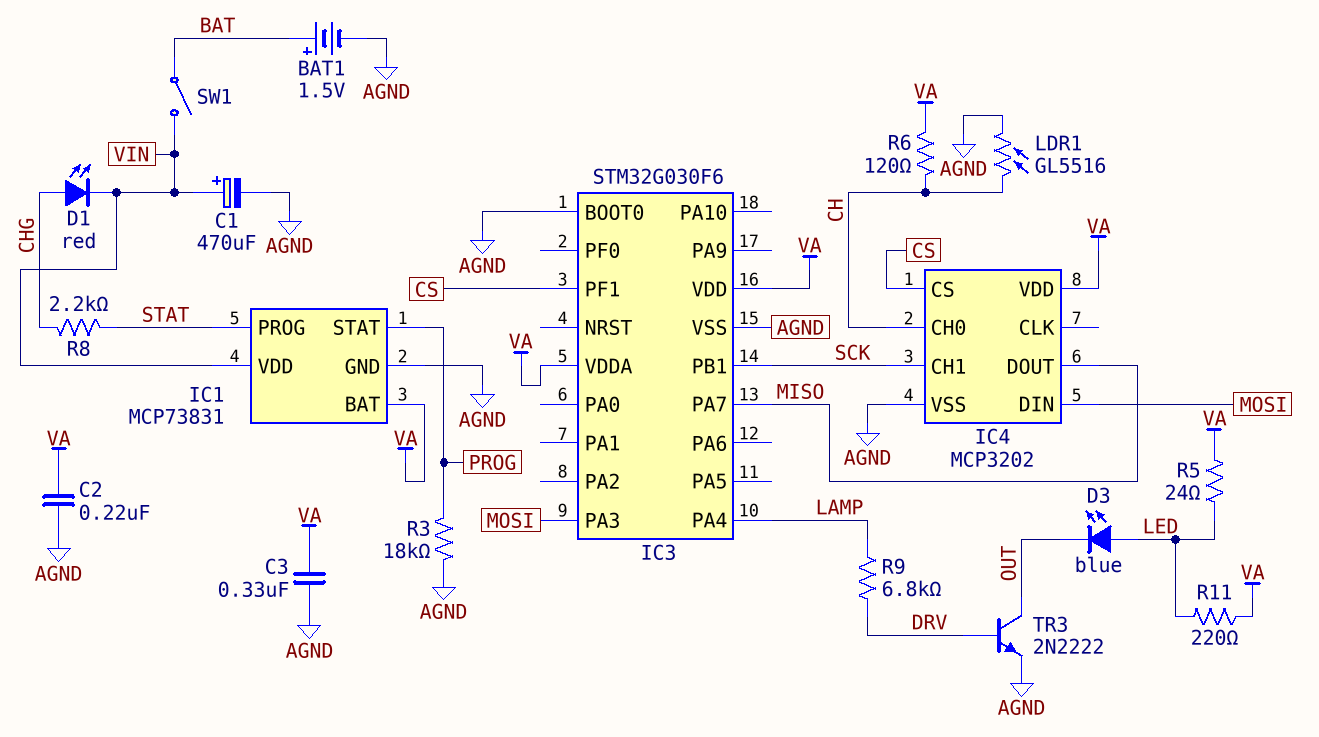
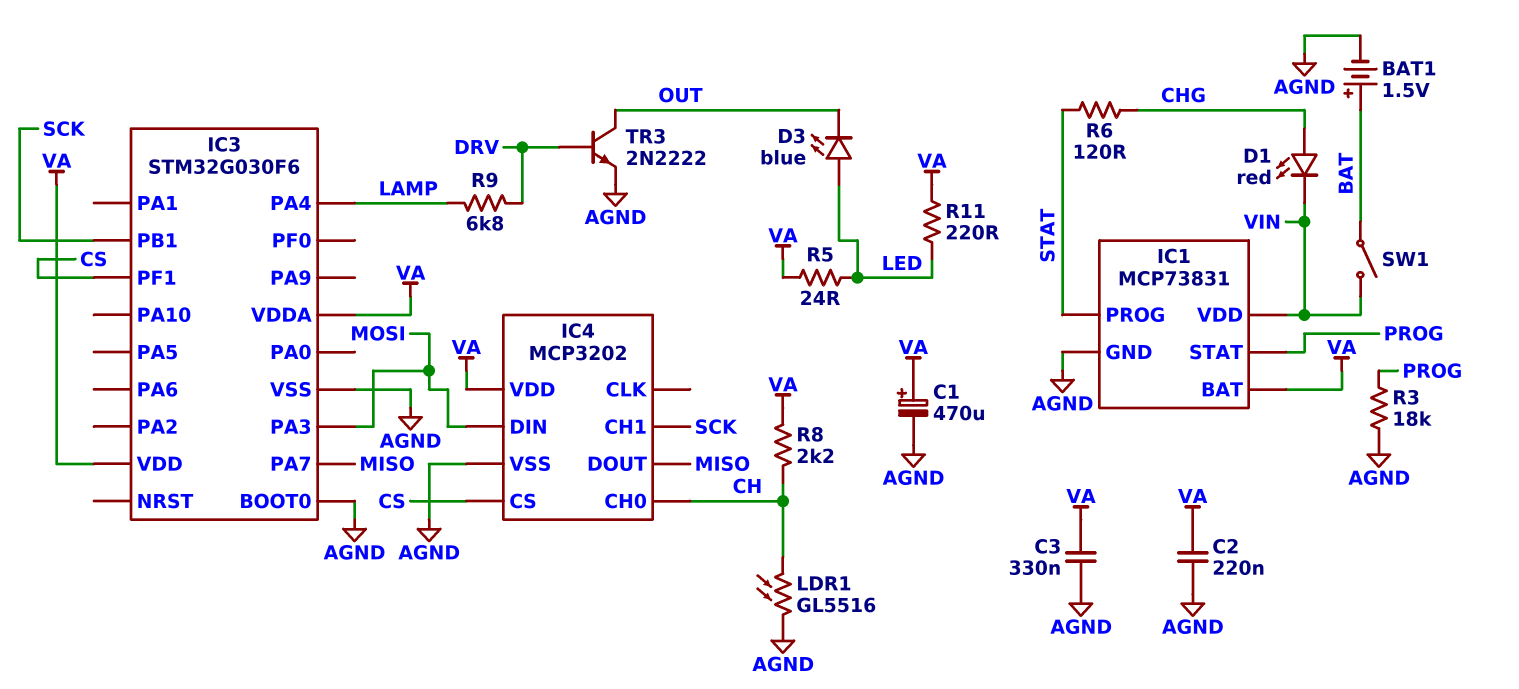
C1: 470uF (plus VIN, minus AGND) -> 470uF (plus VA, minus AGND)
R6: 120 (CH, VA) -> 120 (CHG, STAT)
R8: 2.2k (CHG, STAT) -> 2.2k (CH, VA)

